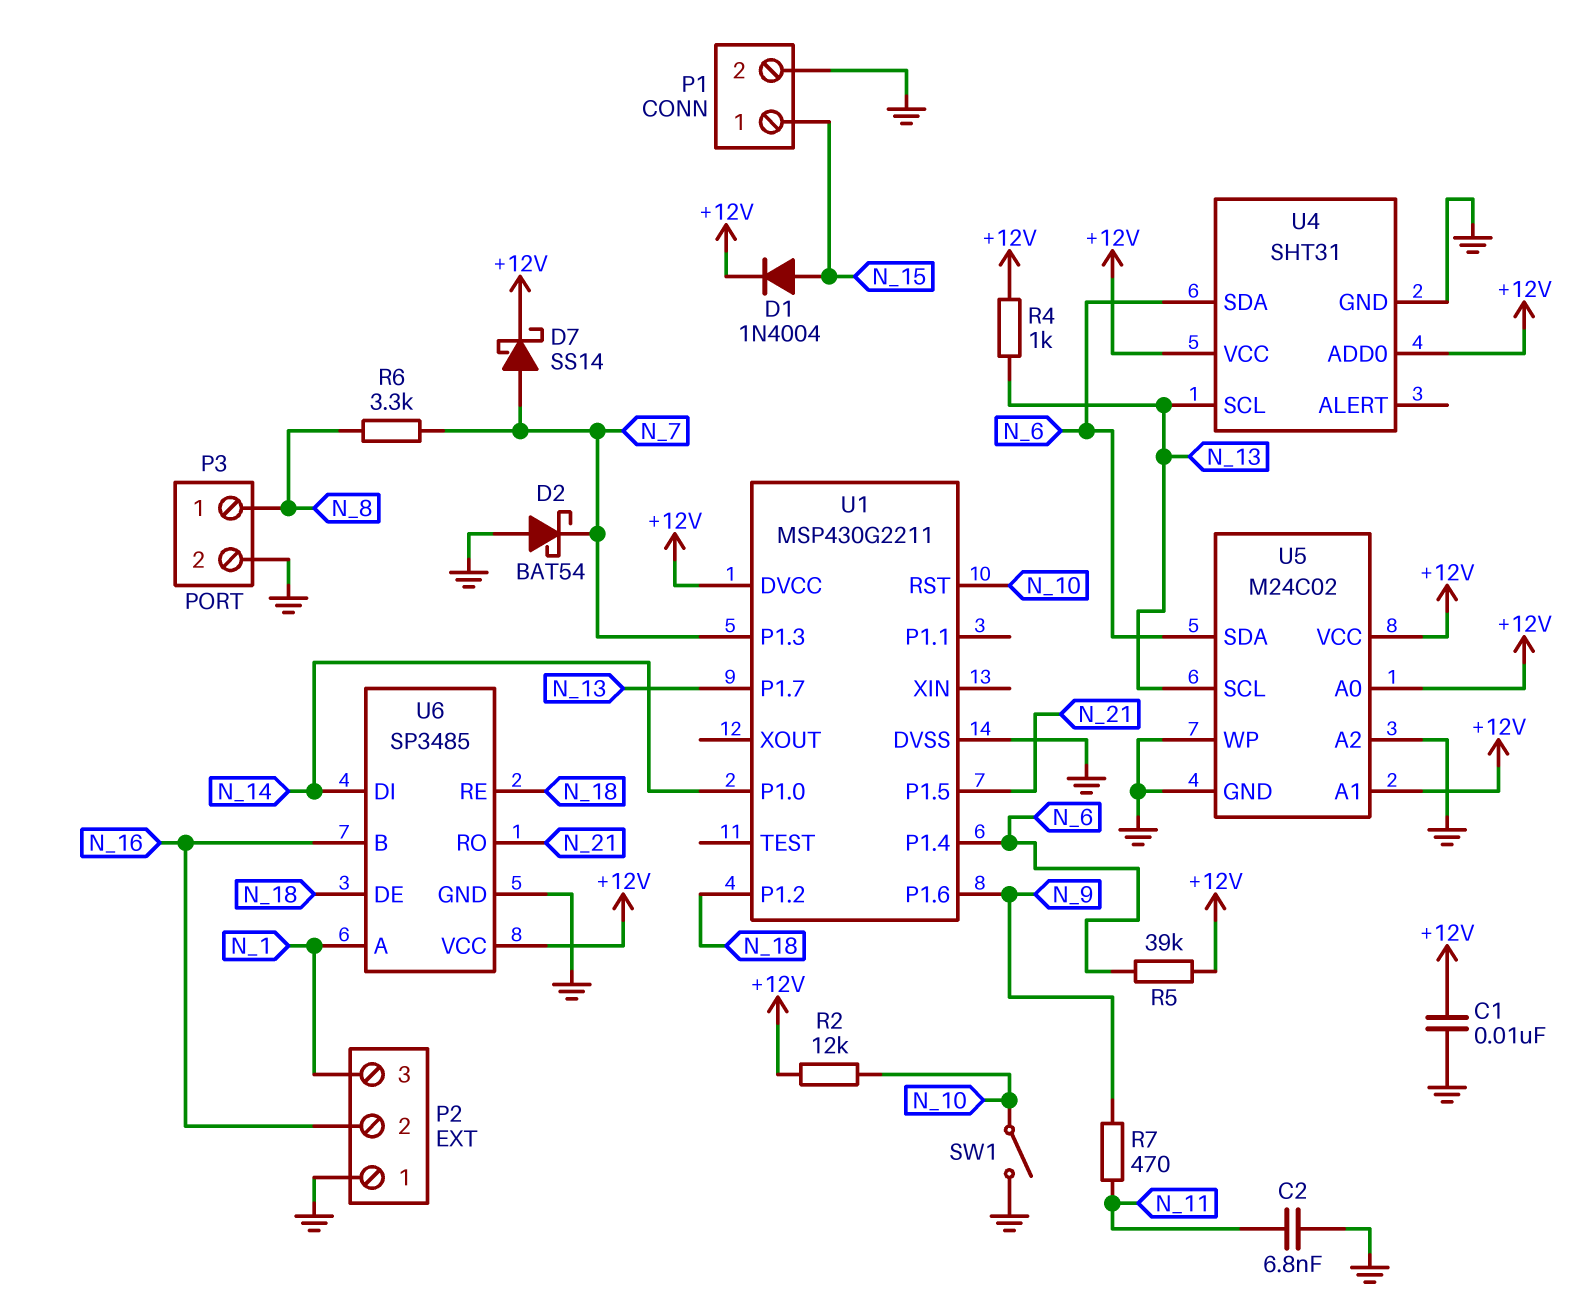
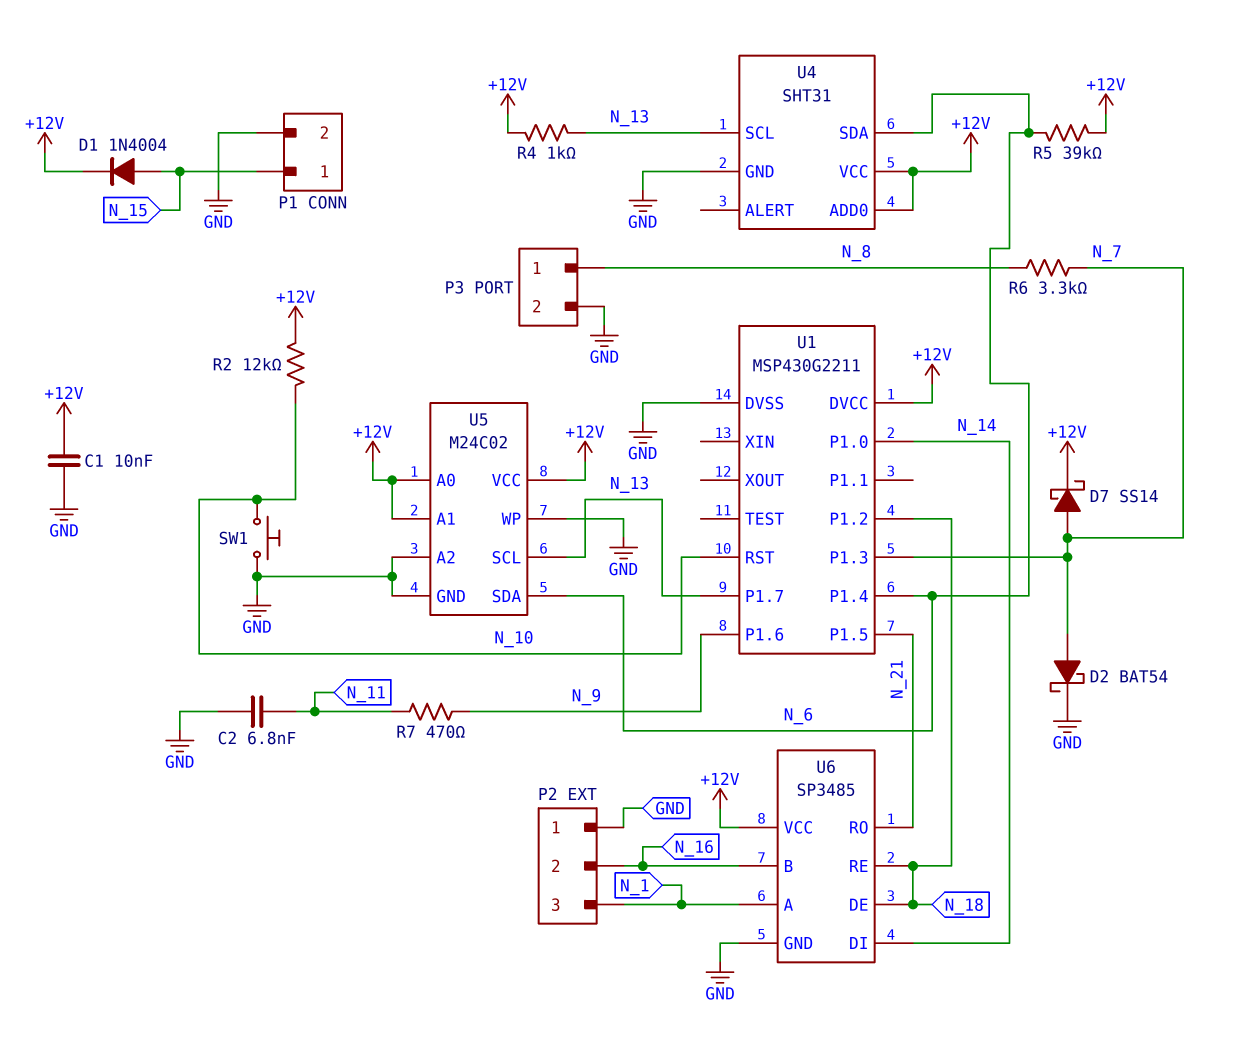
D2: schottky BAT54 (A GND, K N_7) -> schottky BAT54 (A N_7, K GND)
SW1: switch (GND, N_10) -> button (GND, N_10)

